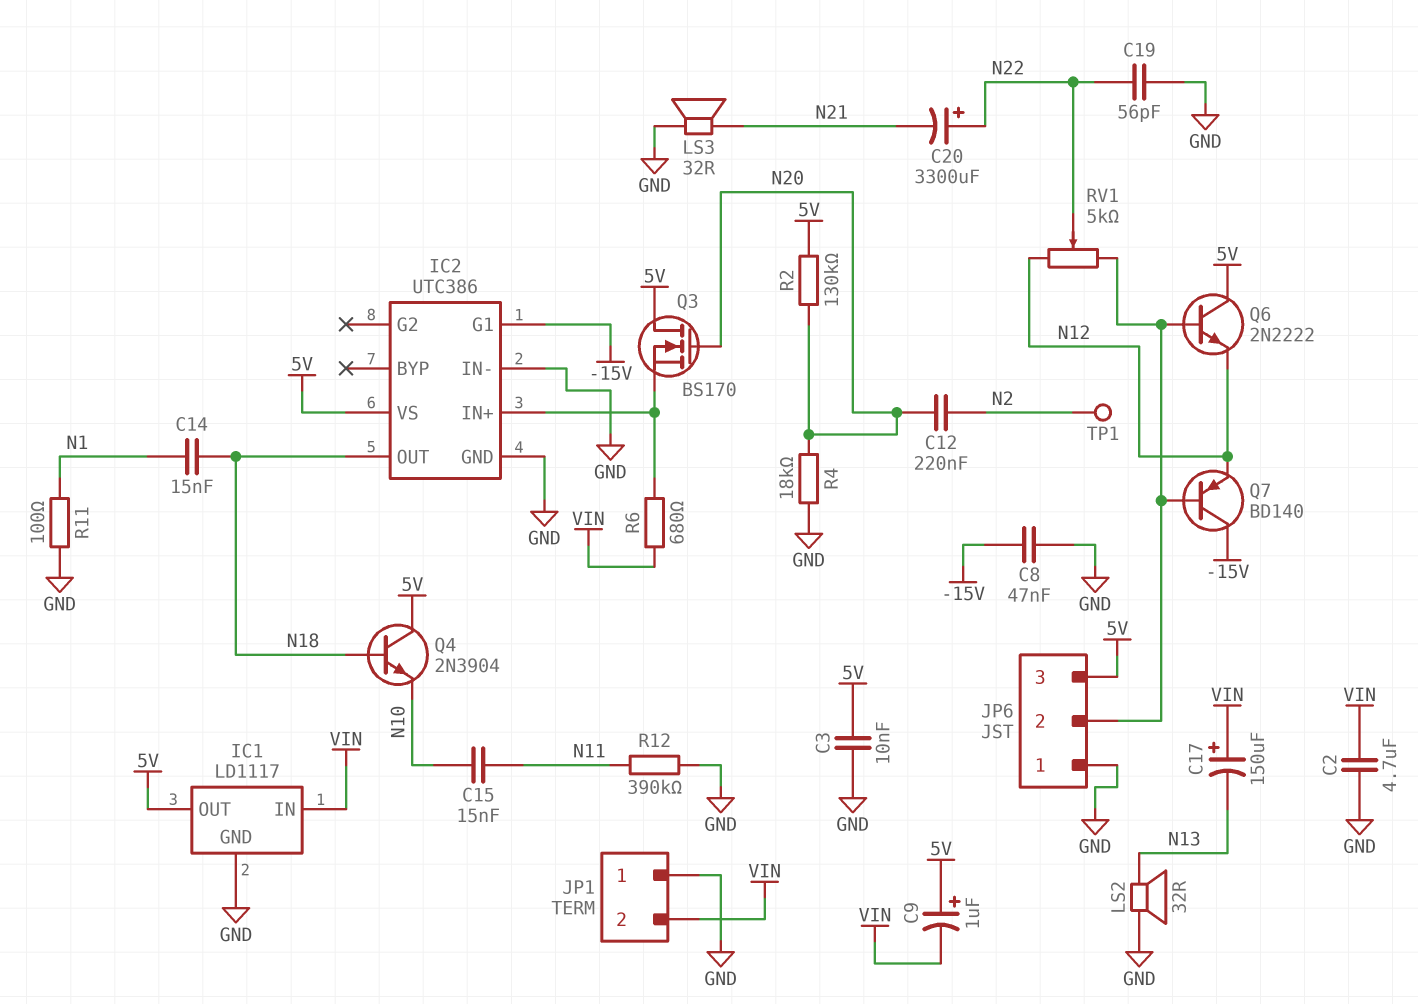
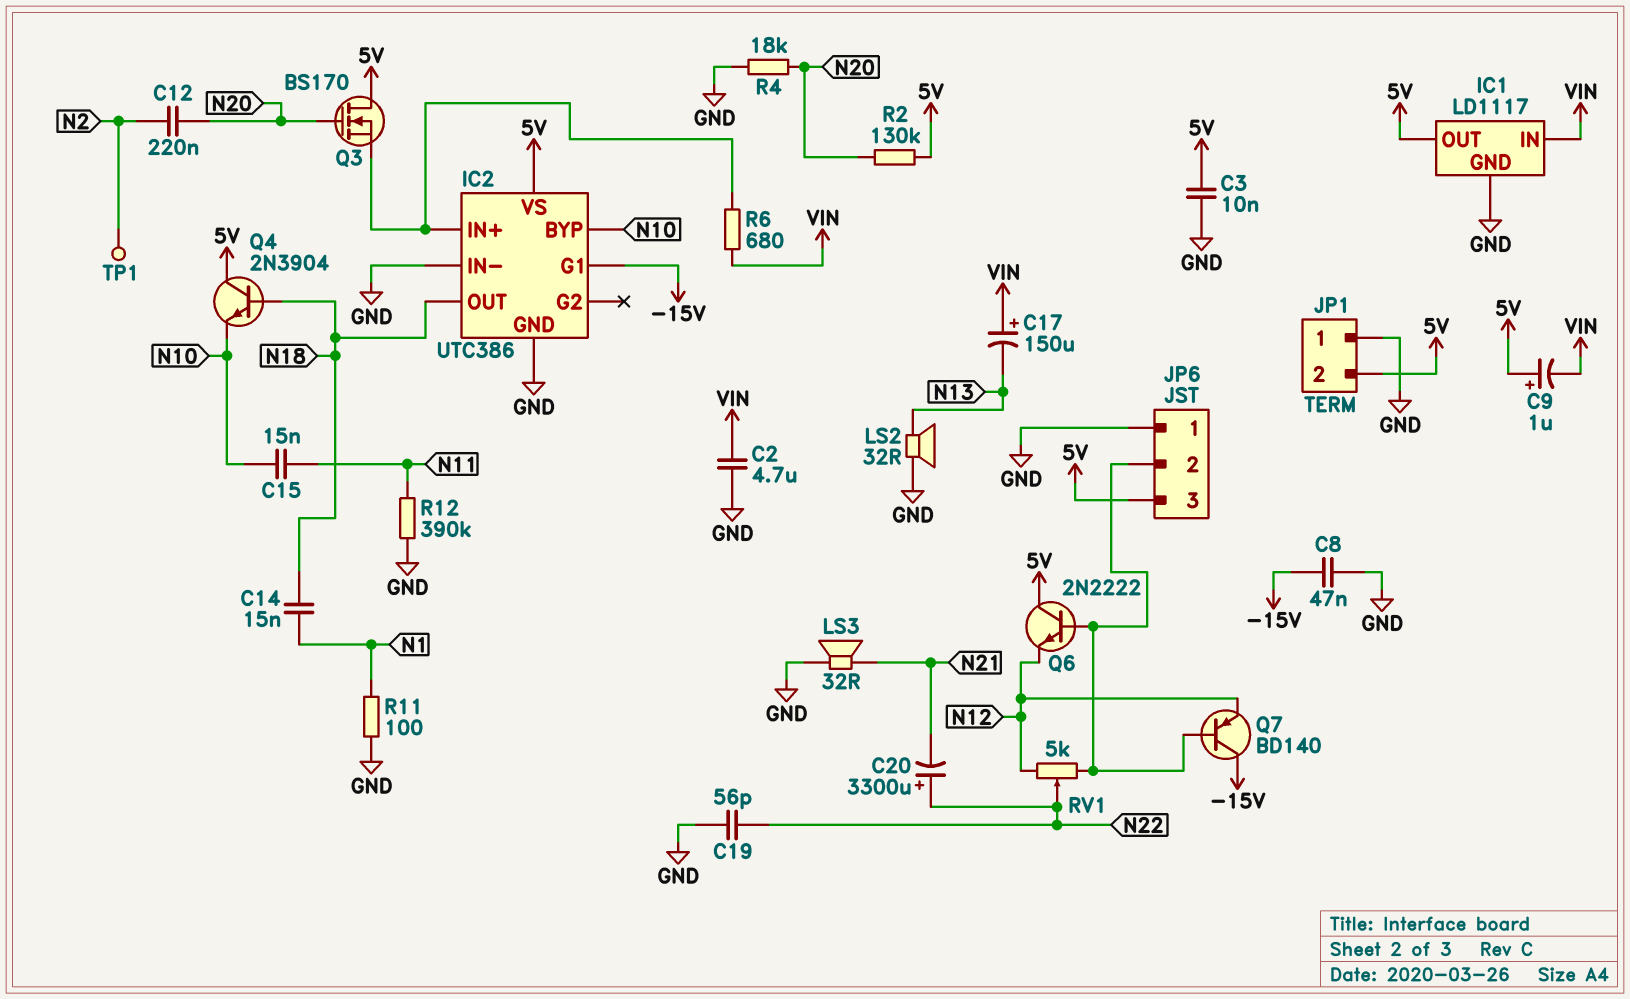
IC2 pin BYP: none -> N10
JP1 pin 2: VIN -> 5V

